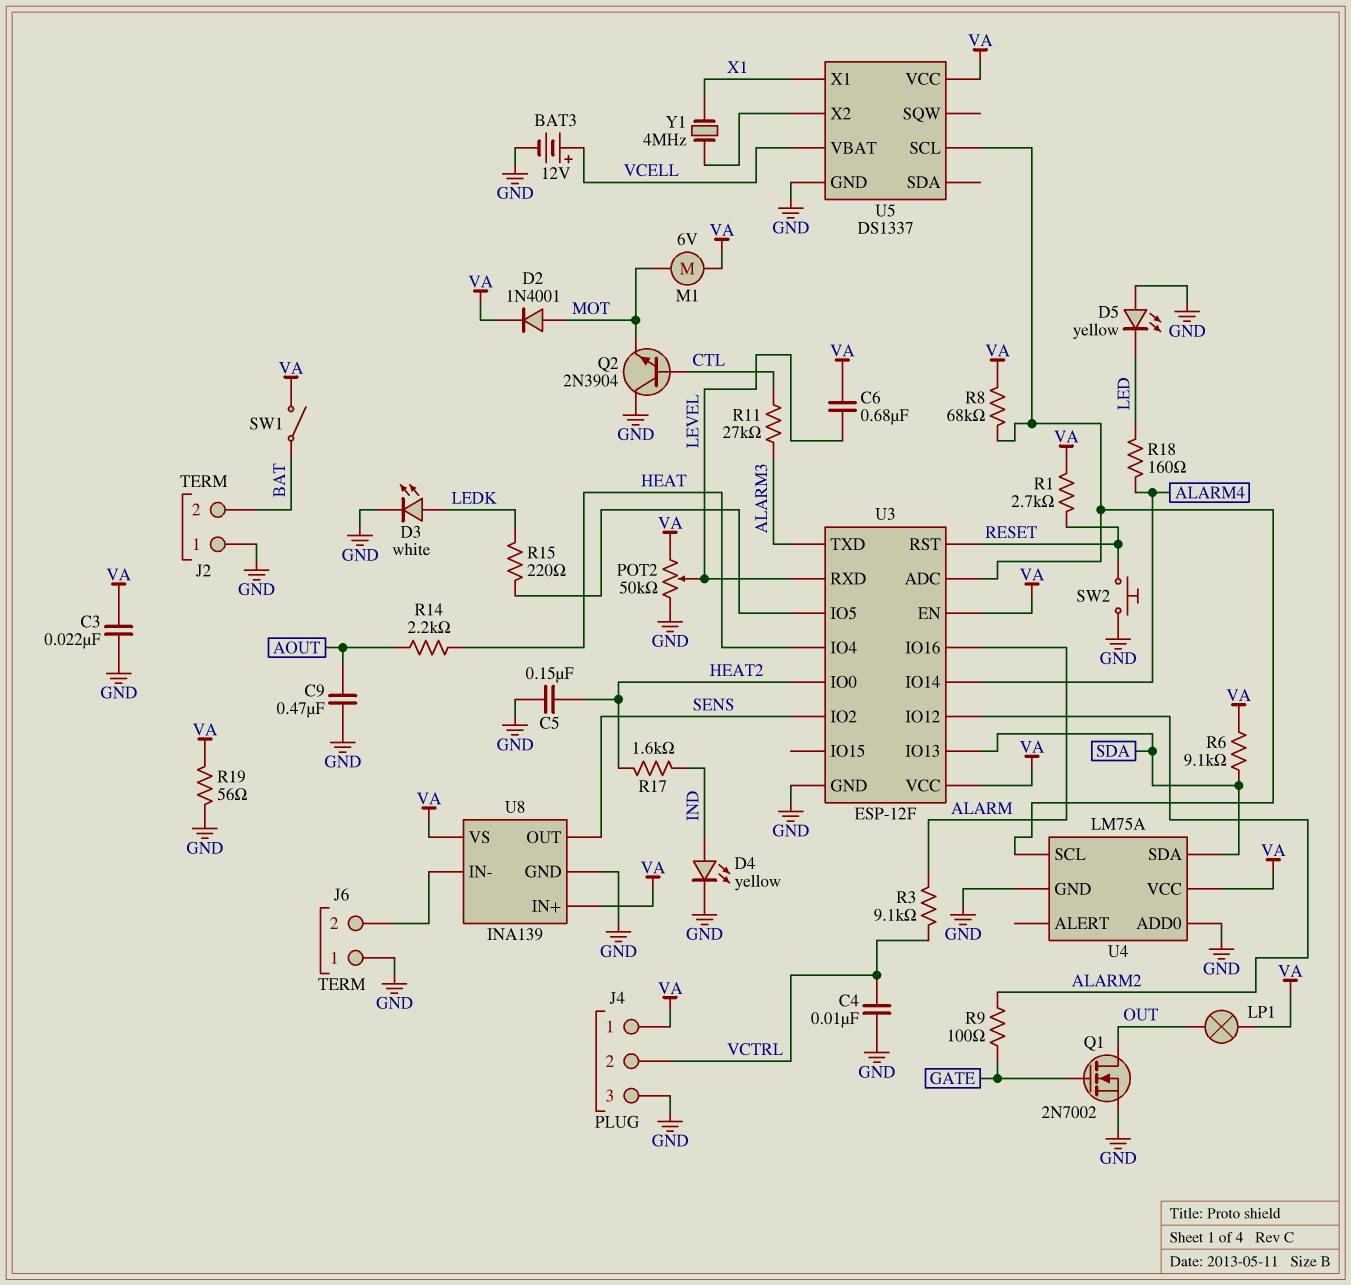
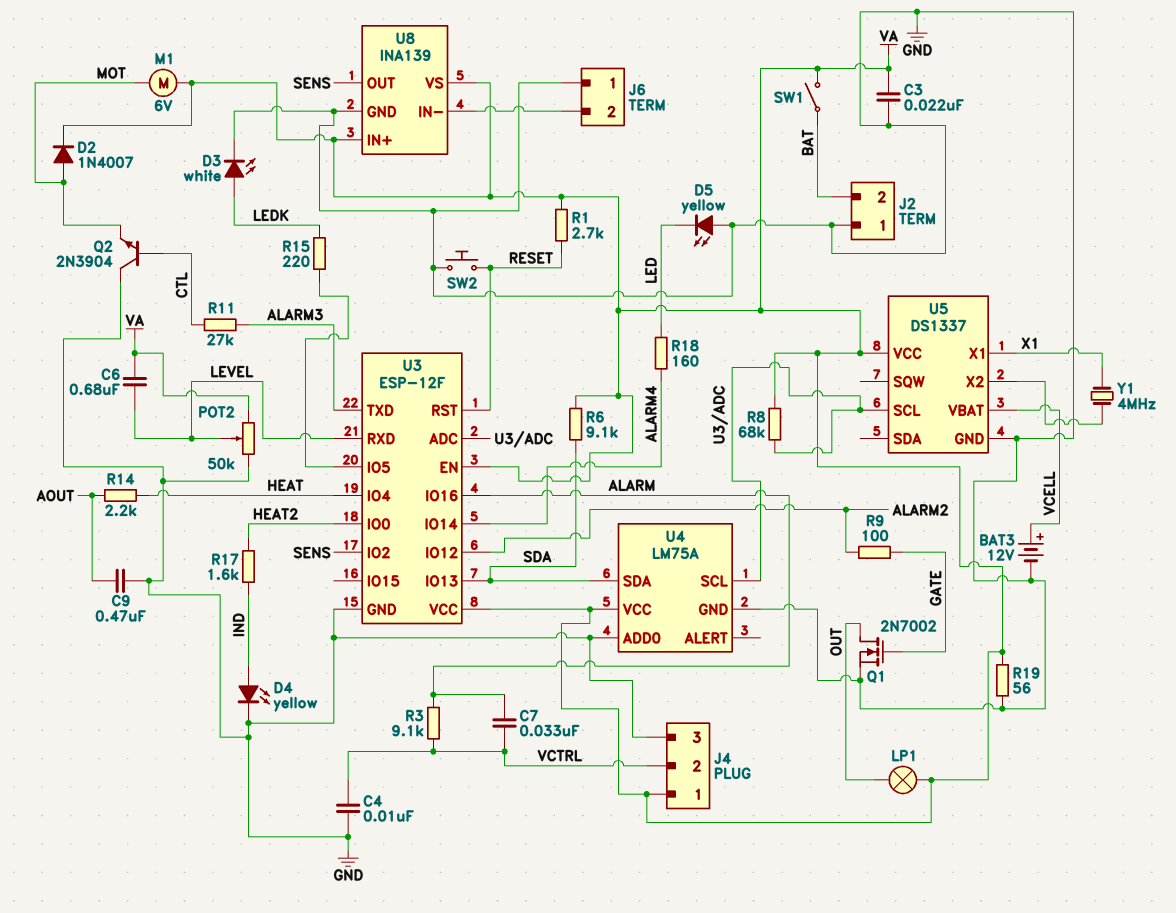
C5: 150nF (GND, HEAT2) -> none
C7: none -> 33nF (ALARM, VCTRL)
D2: diode 1N4001 (A MOT, K VA) -> diode 1N4007 (A MOT, K VA)

